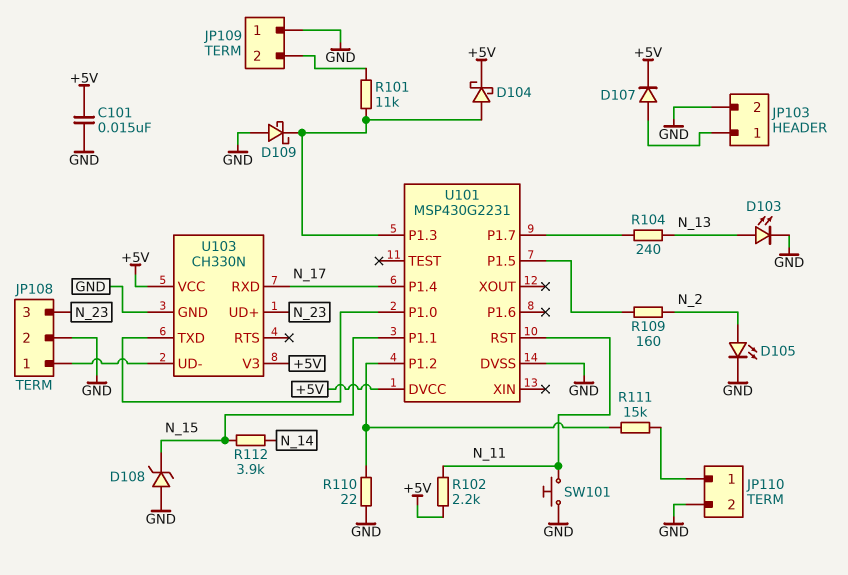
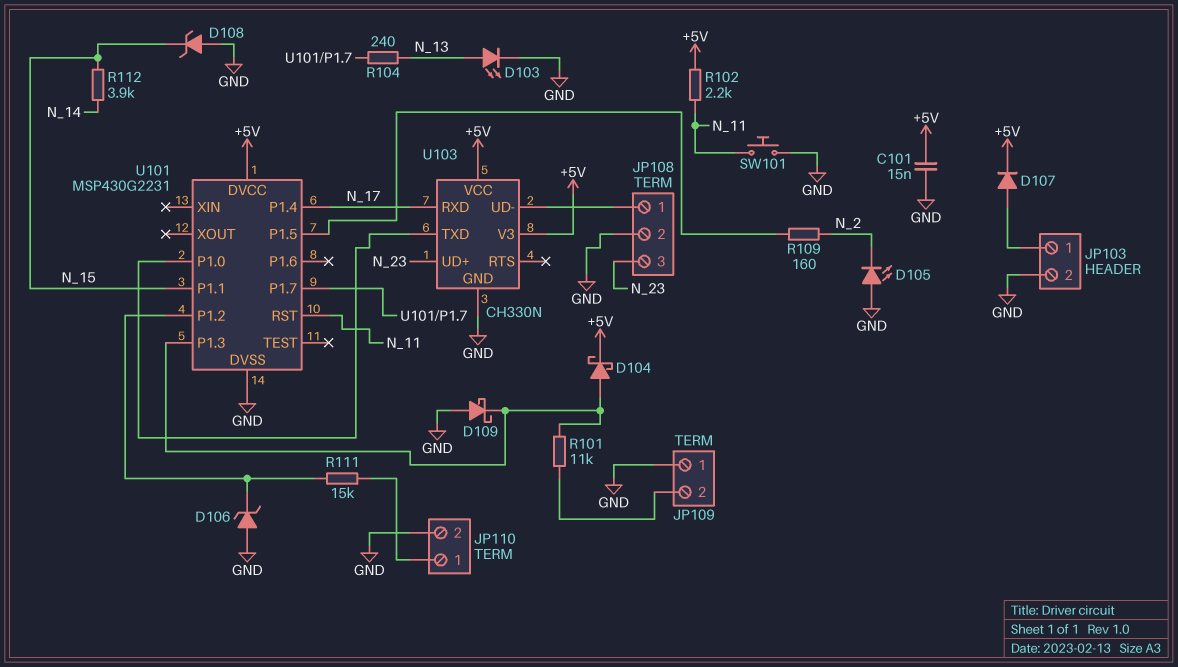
D105: LED (A N_2, K GND) -> LED (A GND, K N_2)
D106: none -> zener (A GND, K U101/P1.2)
R110: 22 (GND, U101/P1.2) -> none

